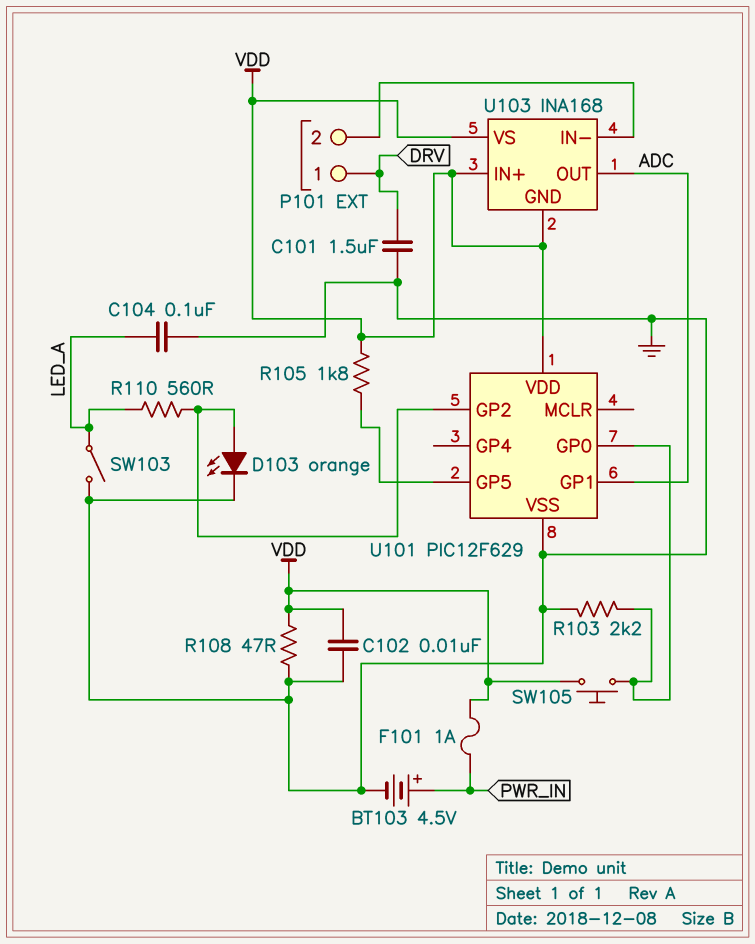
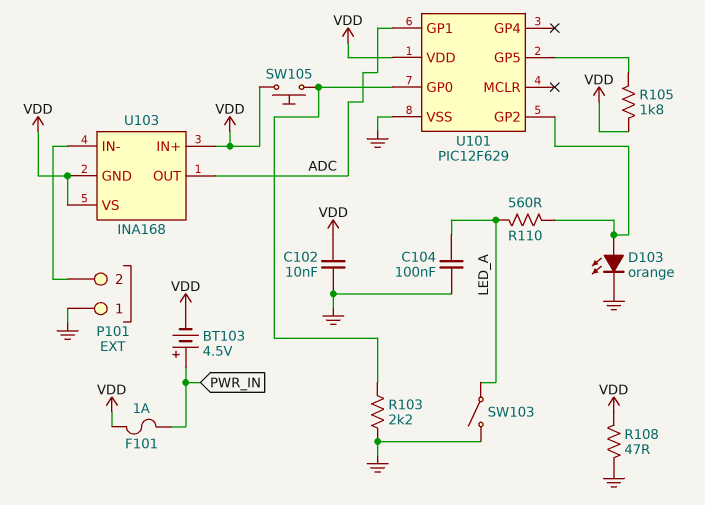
BT103: 4.5V (plus PWR_IN, minus GND) -> 4.5V (plus PWR_IN, minus VDD)
C101: 1.5uF (DRV, GND) -> none
P101 pin 1: DRV -> GND

